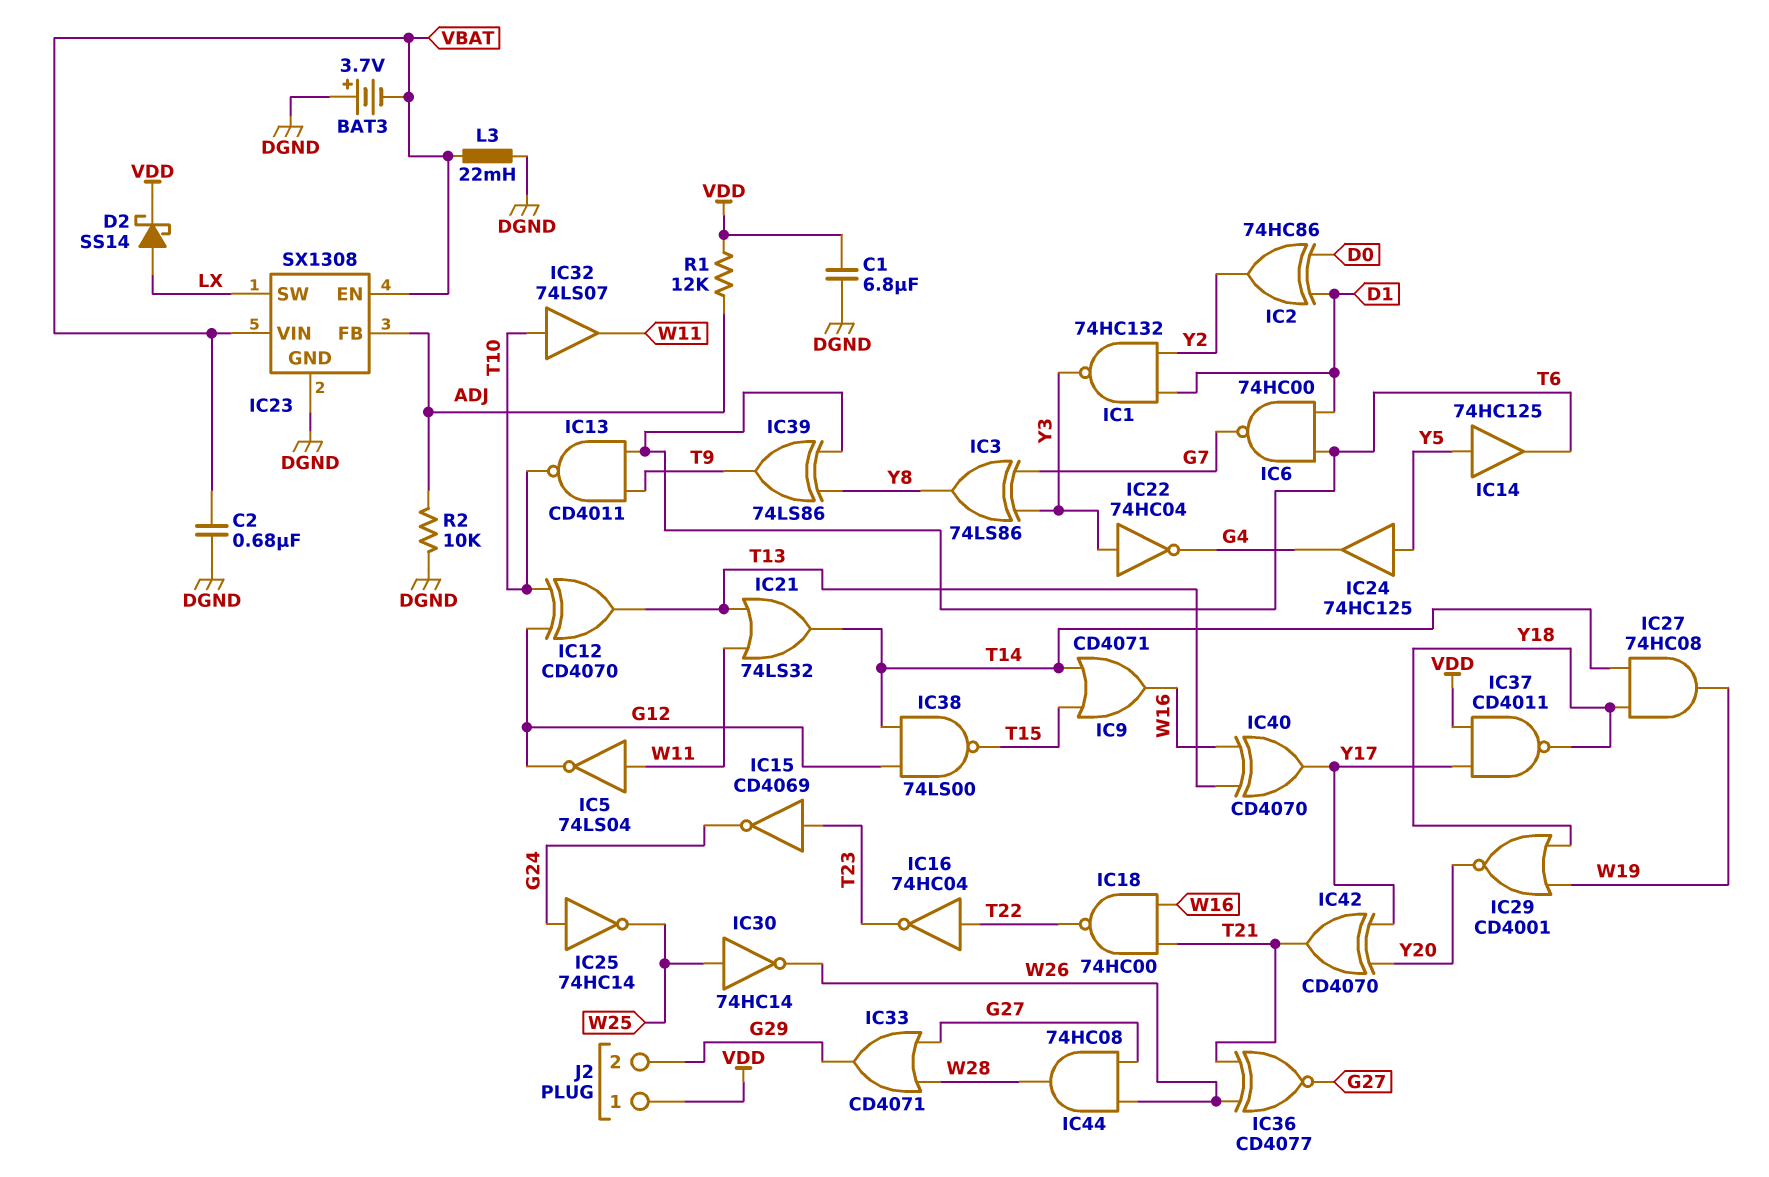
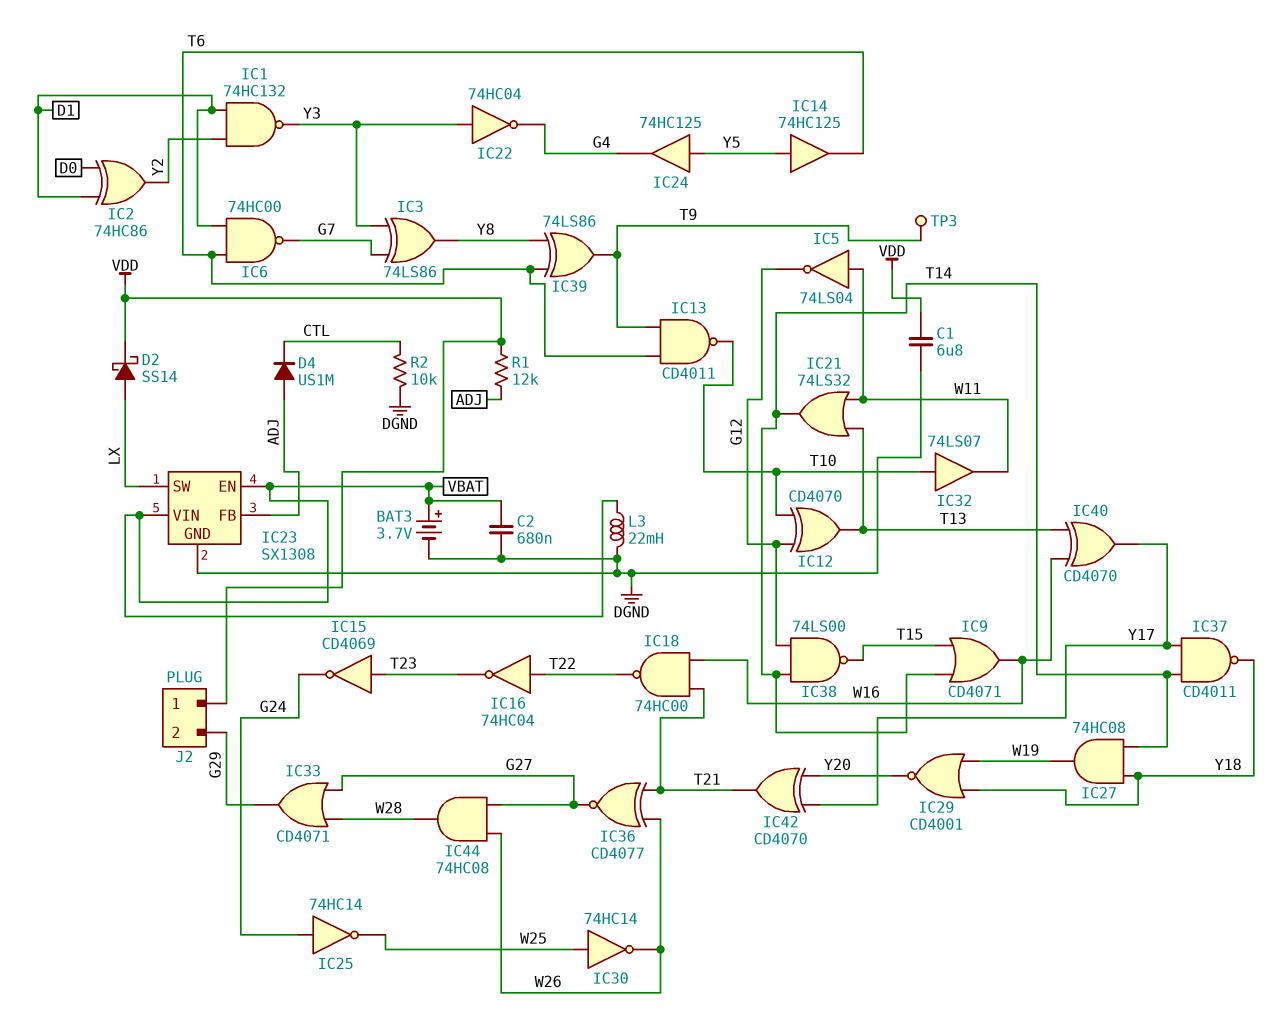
BAT3: 3.7V (plus DGND, minus VBAT) -> 3.7V (plus VBAT, minus DGND)
D4: none -> diode US1M (A ADJ, K CTL)
IC37: NAND CD4011 (in VDD, in Y17, out Y18) -> NAND CD4011 (in T14, in Y17, out Y18)
R2: 10k (ADJ, DGND) -> 10k (CTL, DGND)
TP3: none -> test point (T9)

